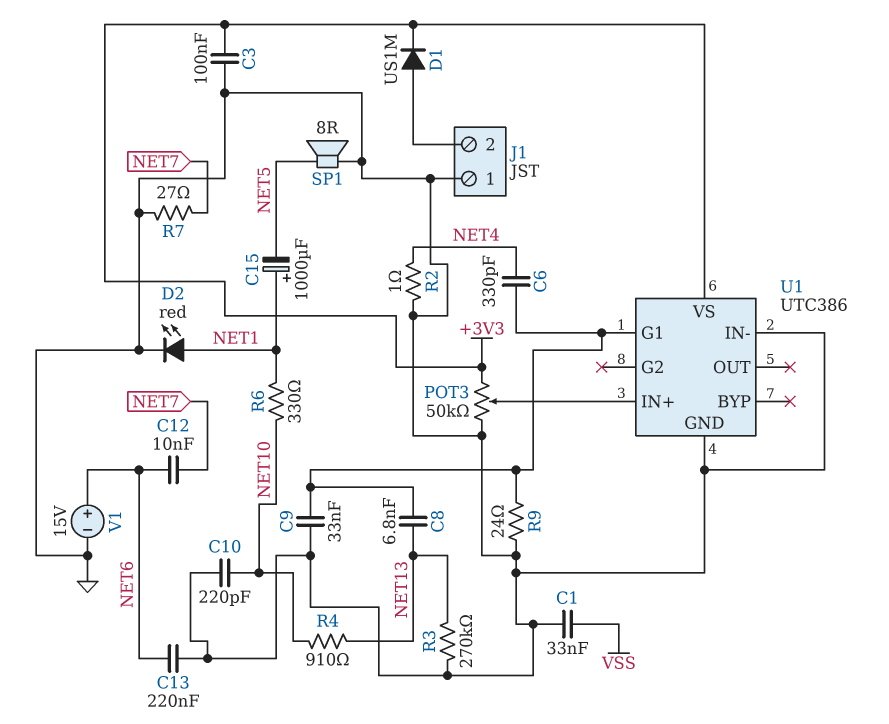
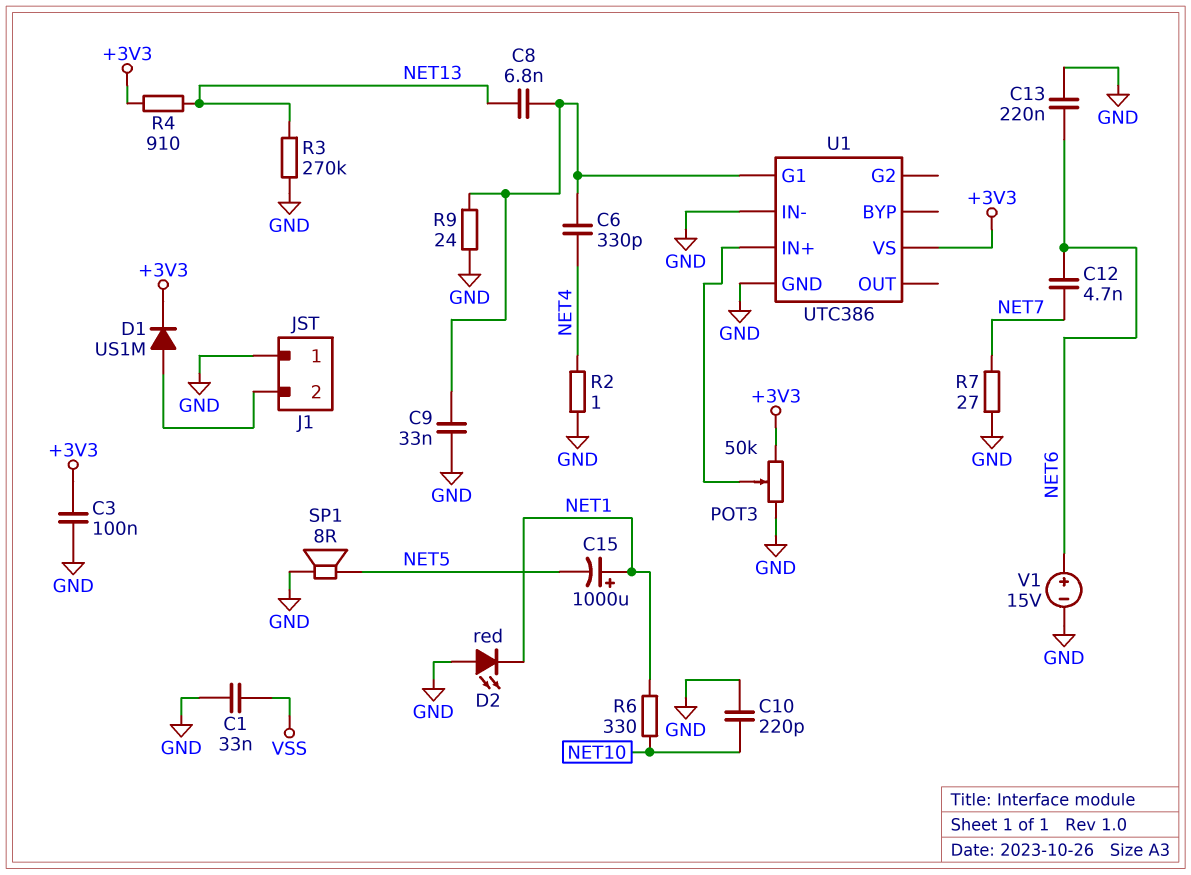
C12: 10nF (NET6, NET7) -> 4.7nF (NET6, NET7)
D2: LED red (A NET1, K GND) -> LED red (A GND, K NET1)
R4: 910 (NET10, NET13) -> 910 (+3V3, NET13)

